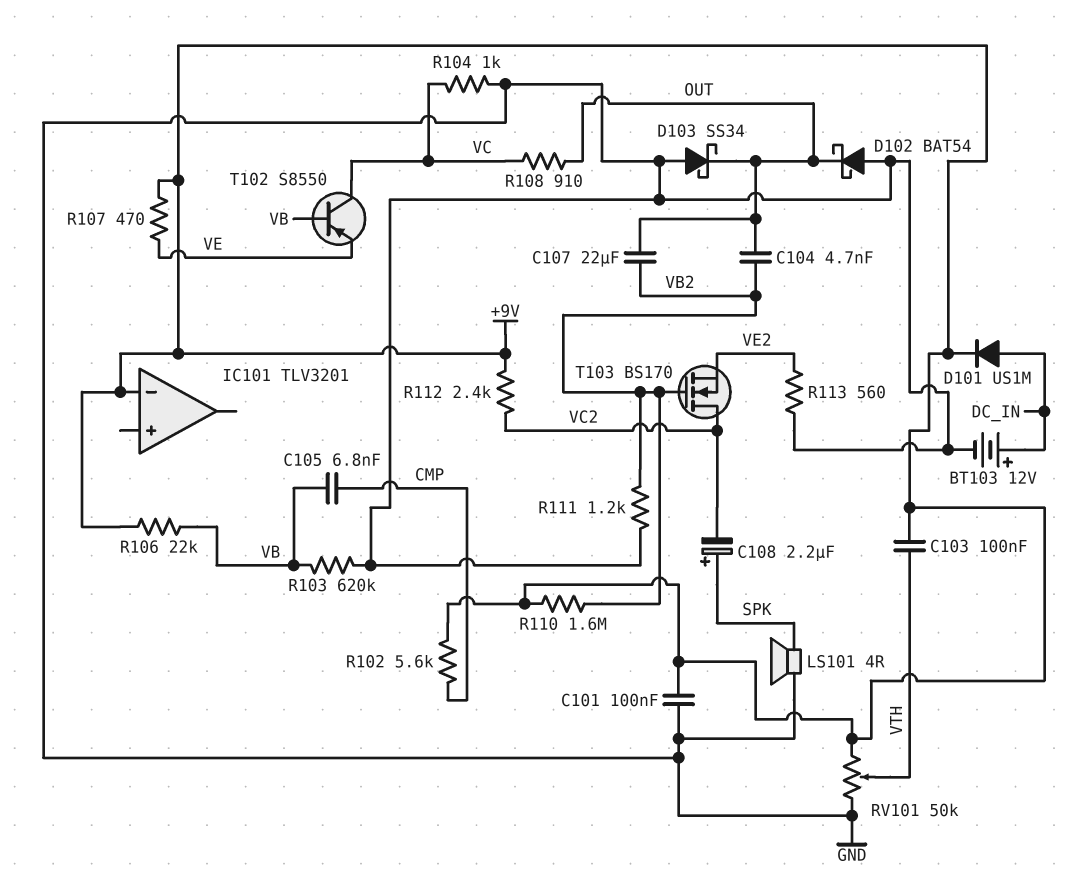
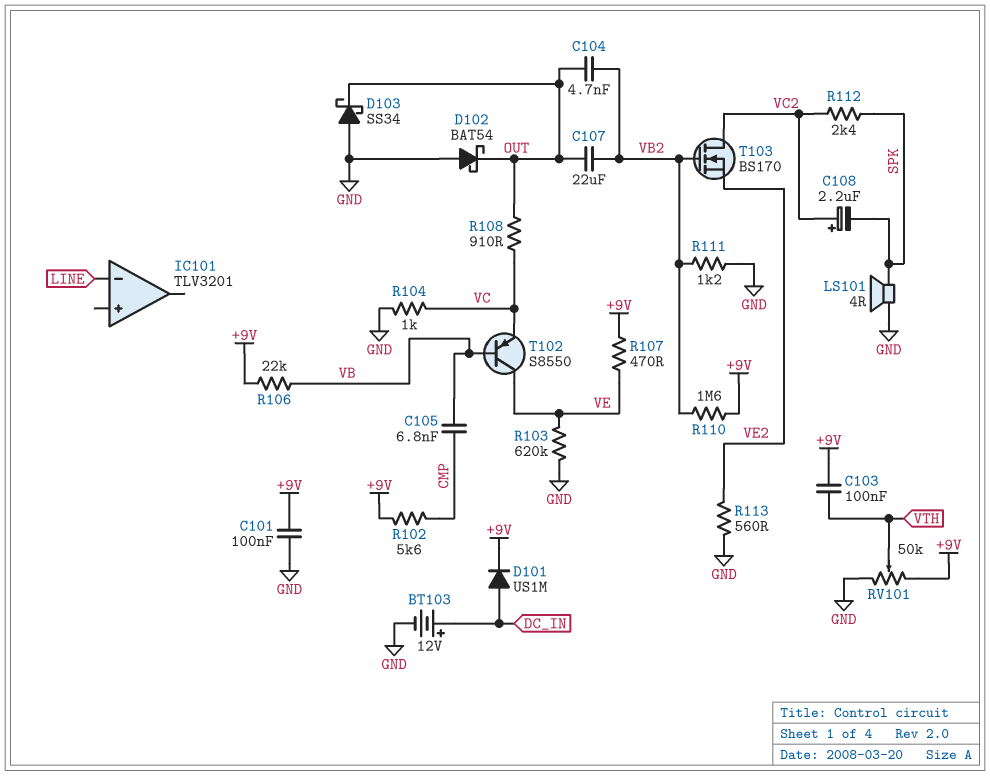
C108: 2.2uF (plus SPK, minus VC2) -> 2.2uF (plus VC2, minus SPK)
IC101 pin in-: +9V -> LINE
R103: 620k (GND, VB) -> 620k (GND, VE)
R112: 2.4k (+9V, VC2) -> 2.4k (SPK, VC2)
T102: PNP S8550 (B VB, C VC, E VE) -> PNP S8550 (B VB, C VE, E VC)

